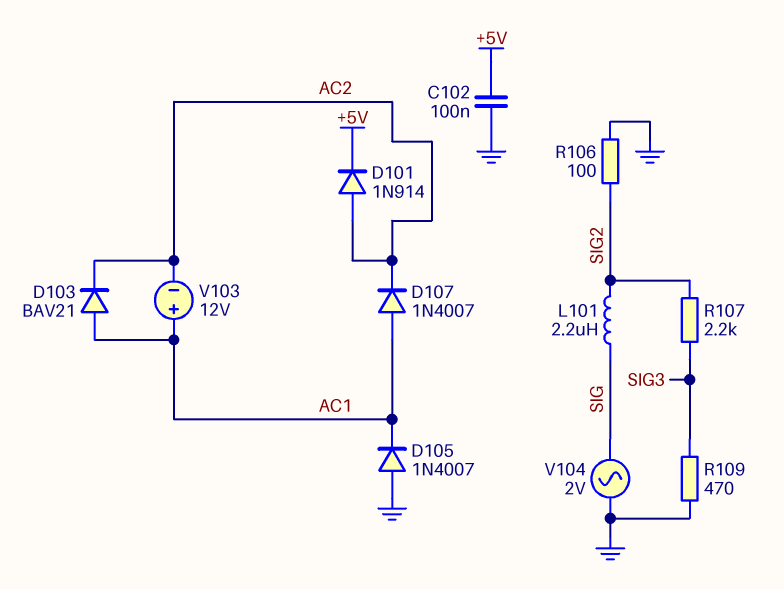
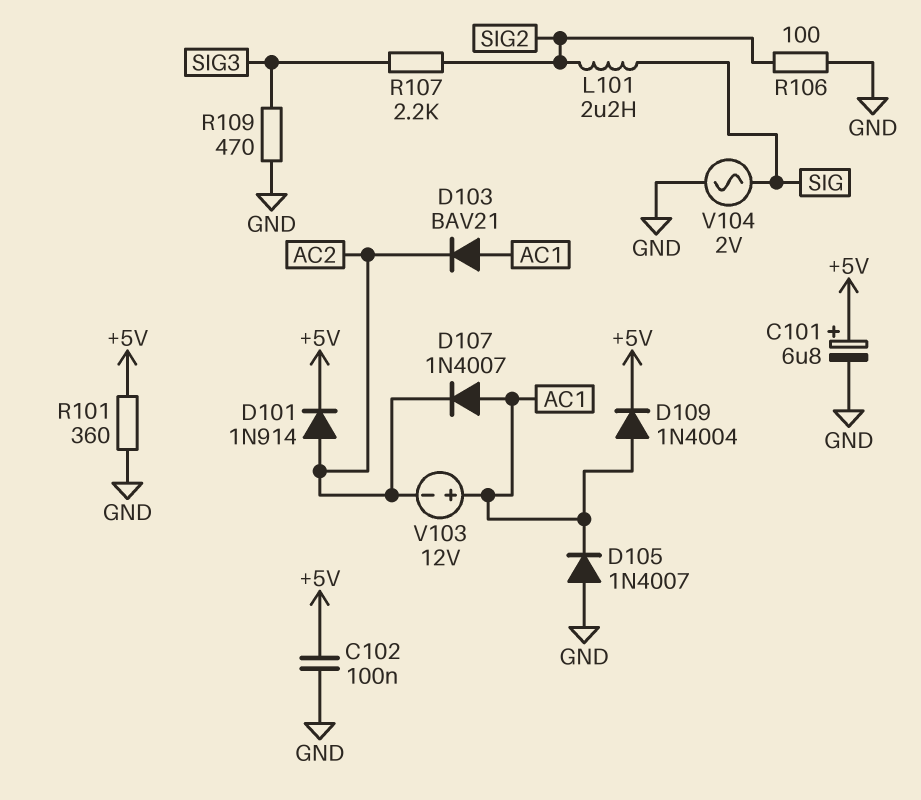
C101: none -> 6.8uF (plus +5V, minus GND)
D109: none -> diode 1N4004 (A AC1, K +5V)
R101: none -> 360 (+5V, GND)

